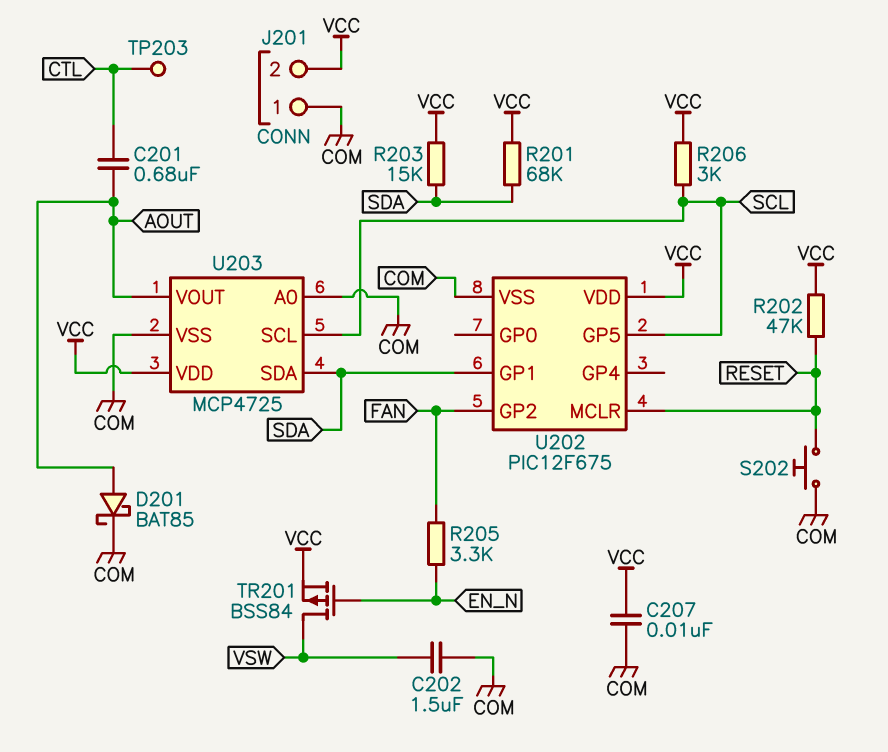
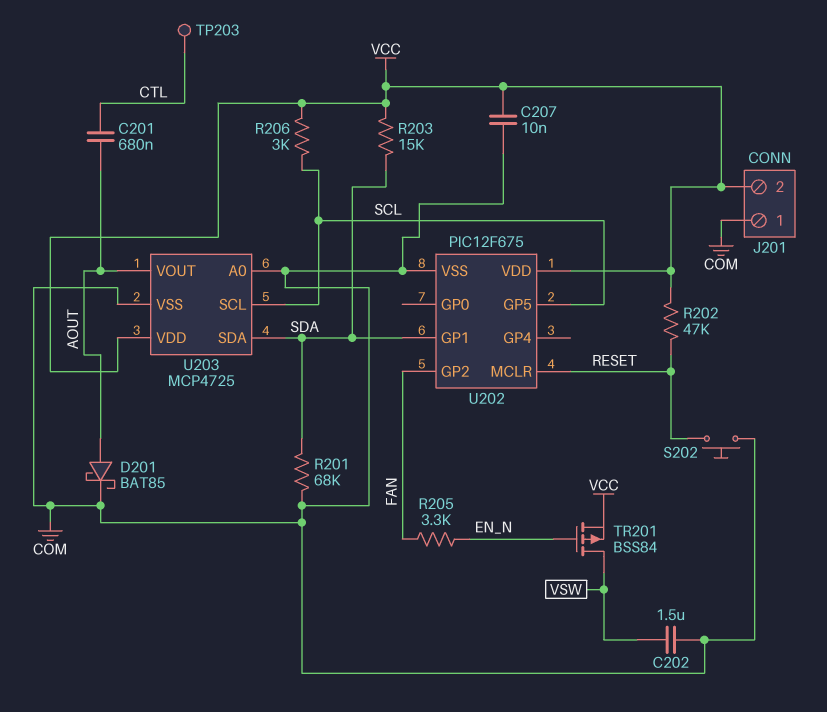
R201: 68k (SDA, VCC) -> 68k (COM, SDA)

